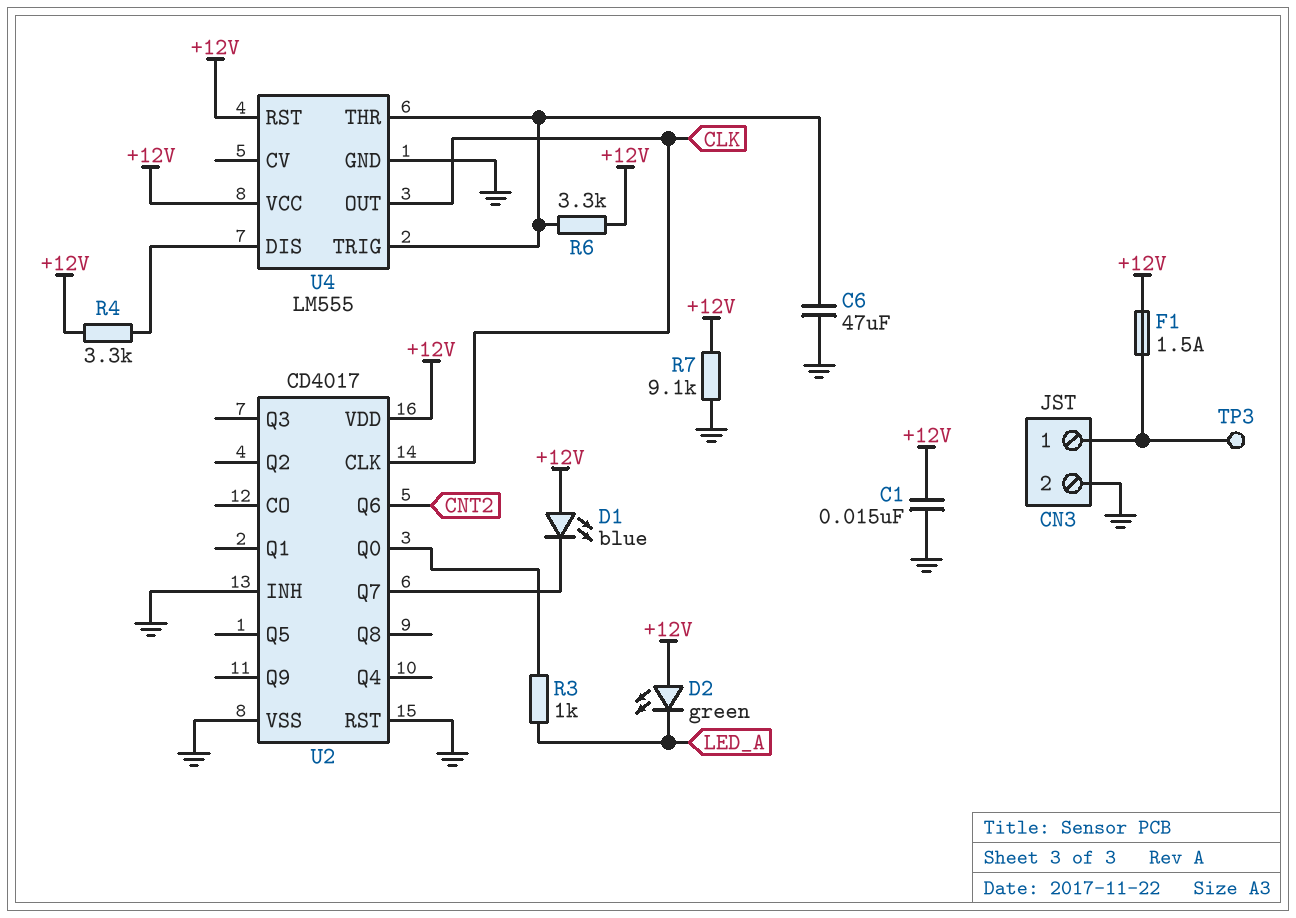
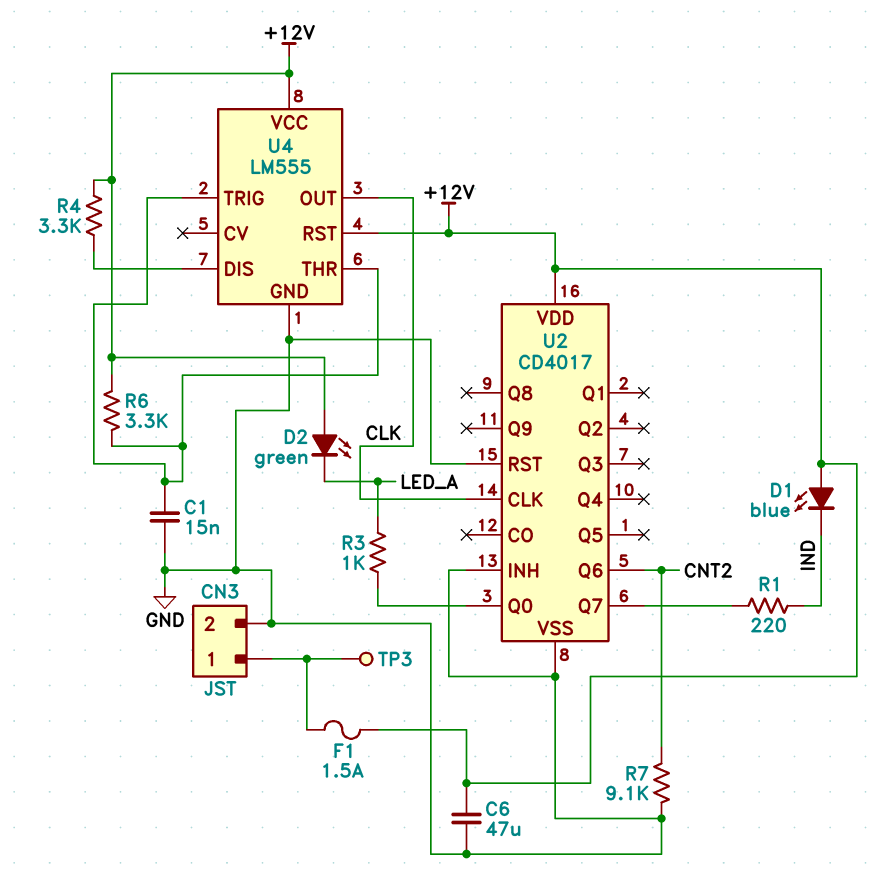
C1: 15nF (+12V, GND) -> 15nF (GND, U4/THR)
C6: 47uF (GND, U4/THR) -> 47uF (+12V, GND)
D1: LED blue (A +12V, K U2/Q7) -> LED blue (A +12V, K IND)
R1: none -> 220 (IND, U2/Q7)
R7: 9.1k (+12V, GND) -> 9.1k (CNT2, GND)

